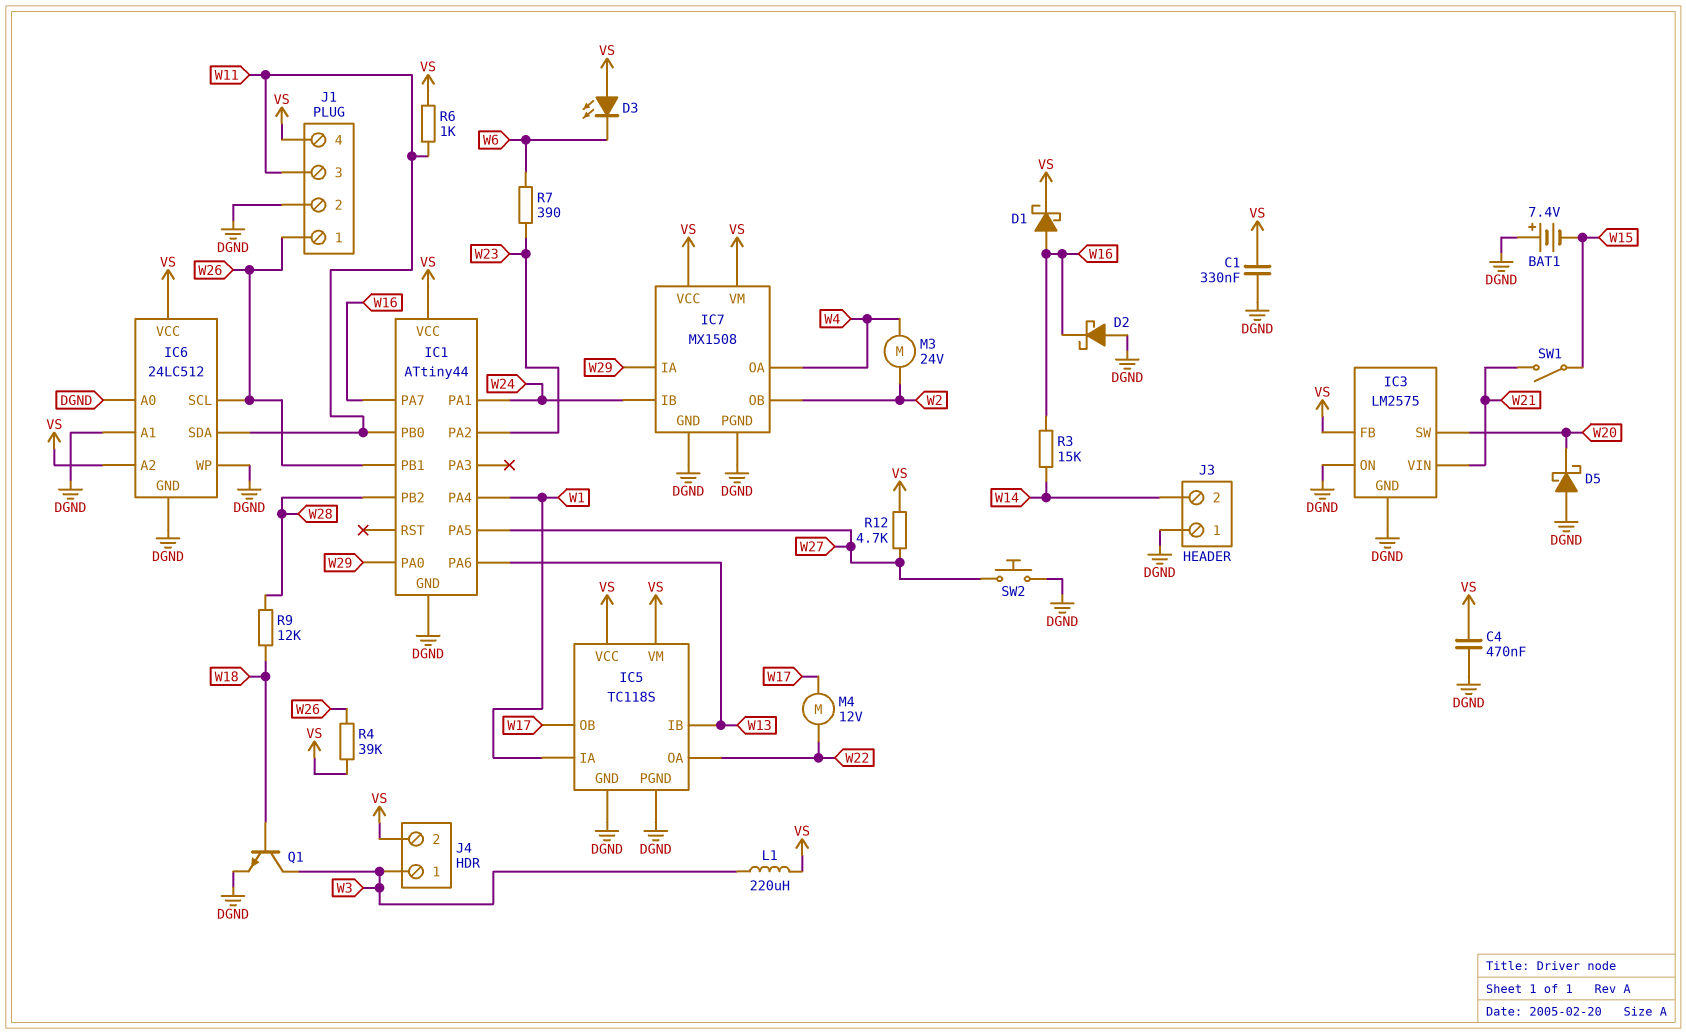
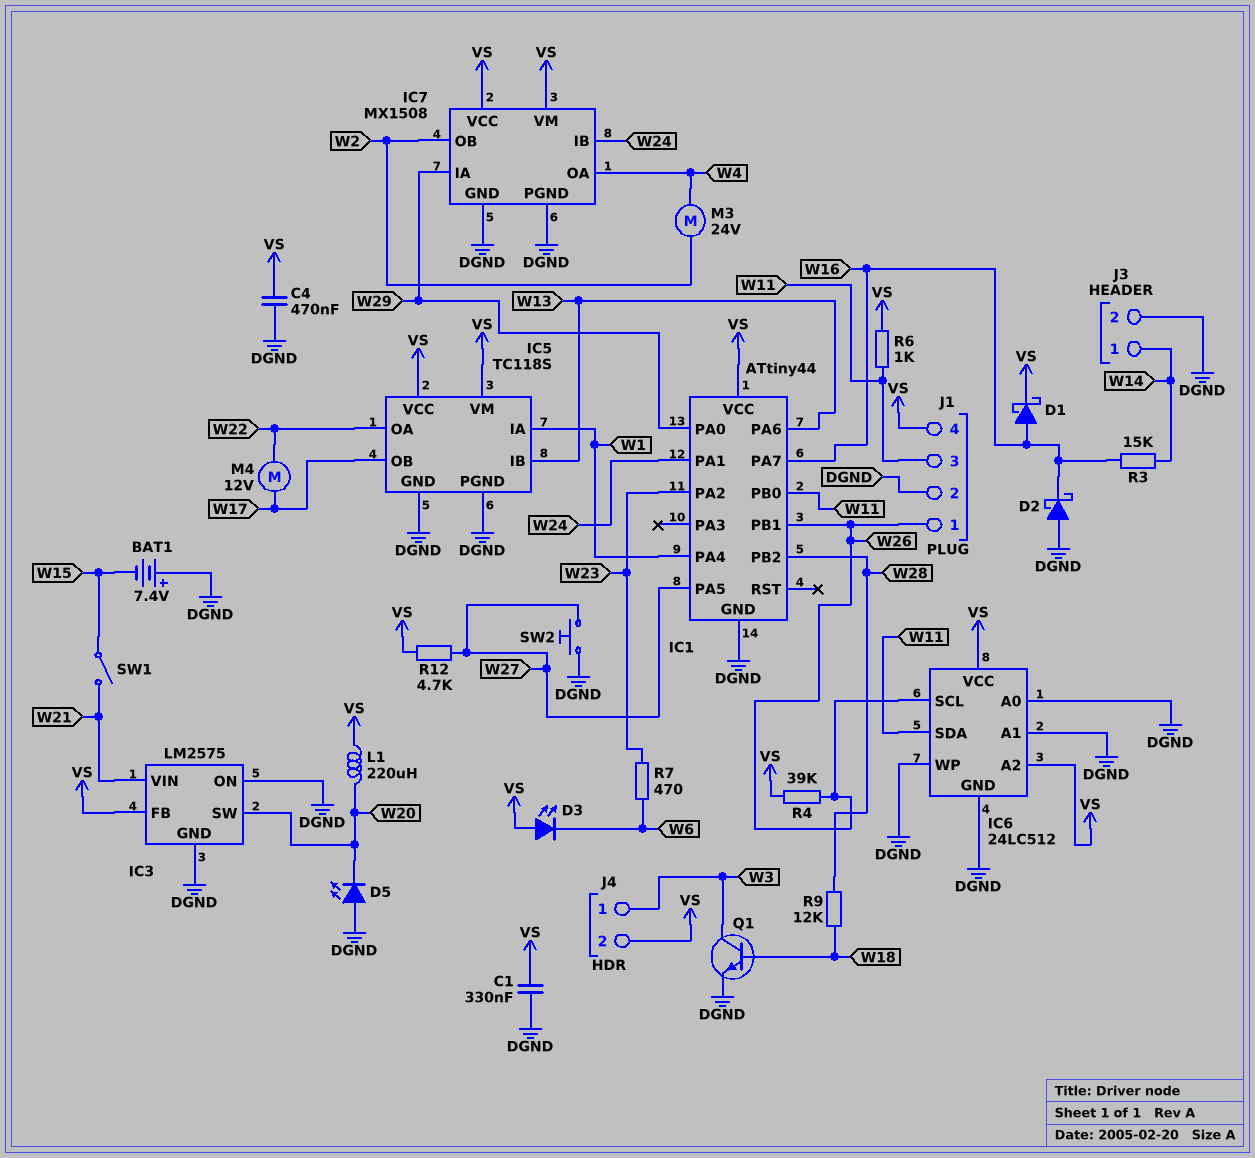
D5: schottky (A DGND, K W20) -> LED (A DGND, K W20)
J3 pin 1: DGND -> W14
J3 pin 2: W14 -> DGND
L1: 220uH (VS, W3) -> 220uH (VS, W20)
R7: 390 (W6, W23) -> 470 (W6, W23)

